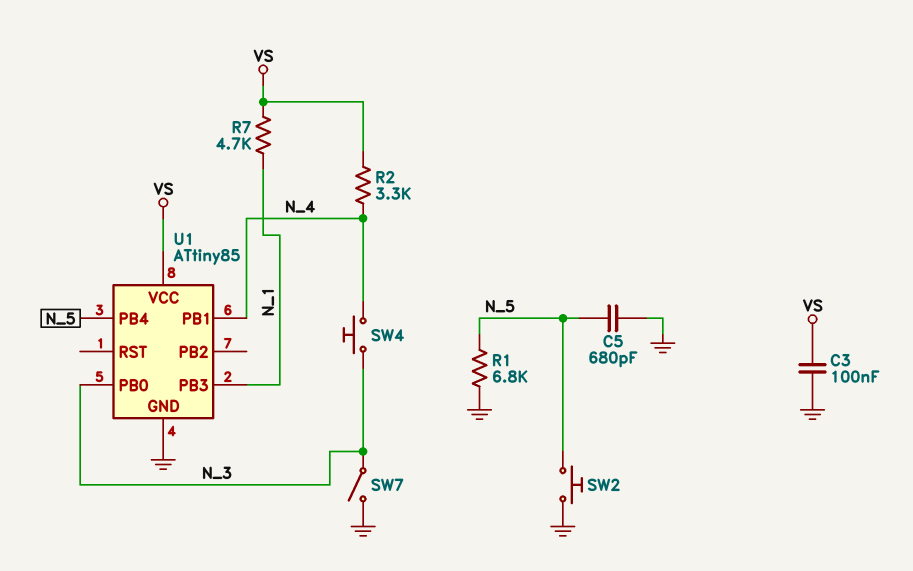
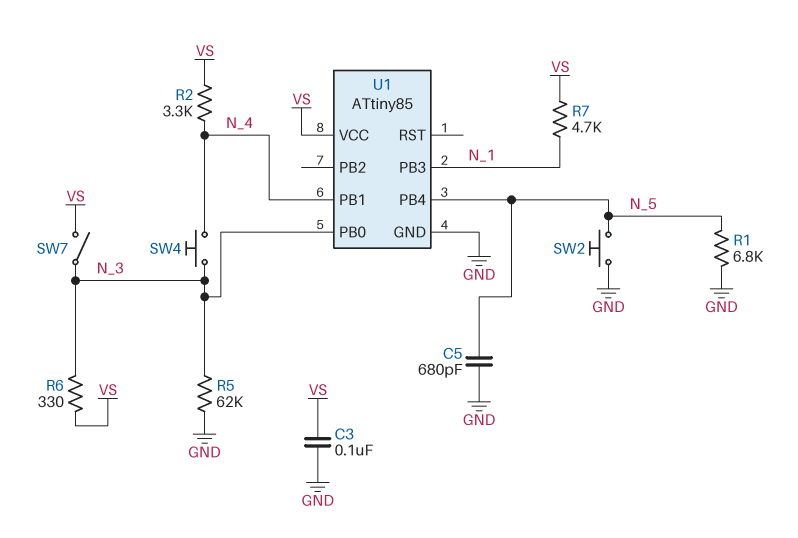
R5: none -> 62k (GND, N_3)
R6: none -> 330 (N_3, VS)
SW7: switch (GND, N_3) -> switch (N_3, VS)

